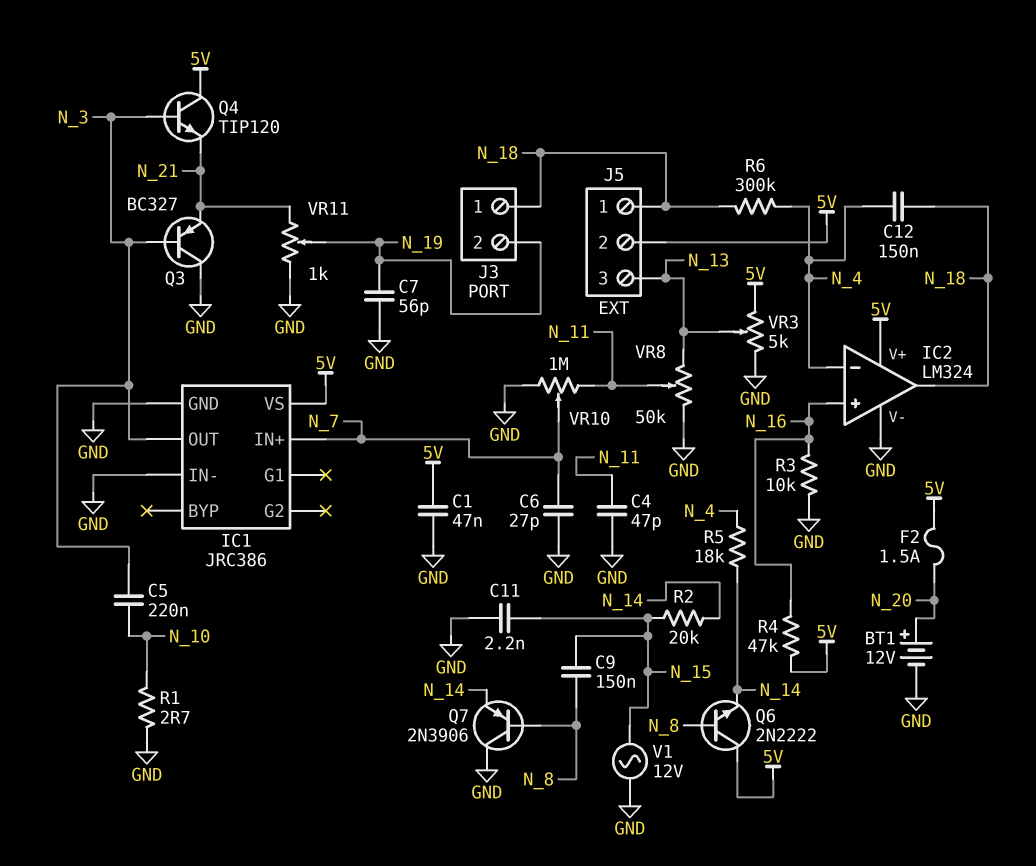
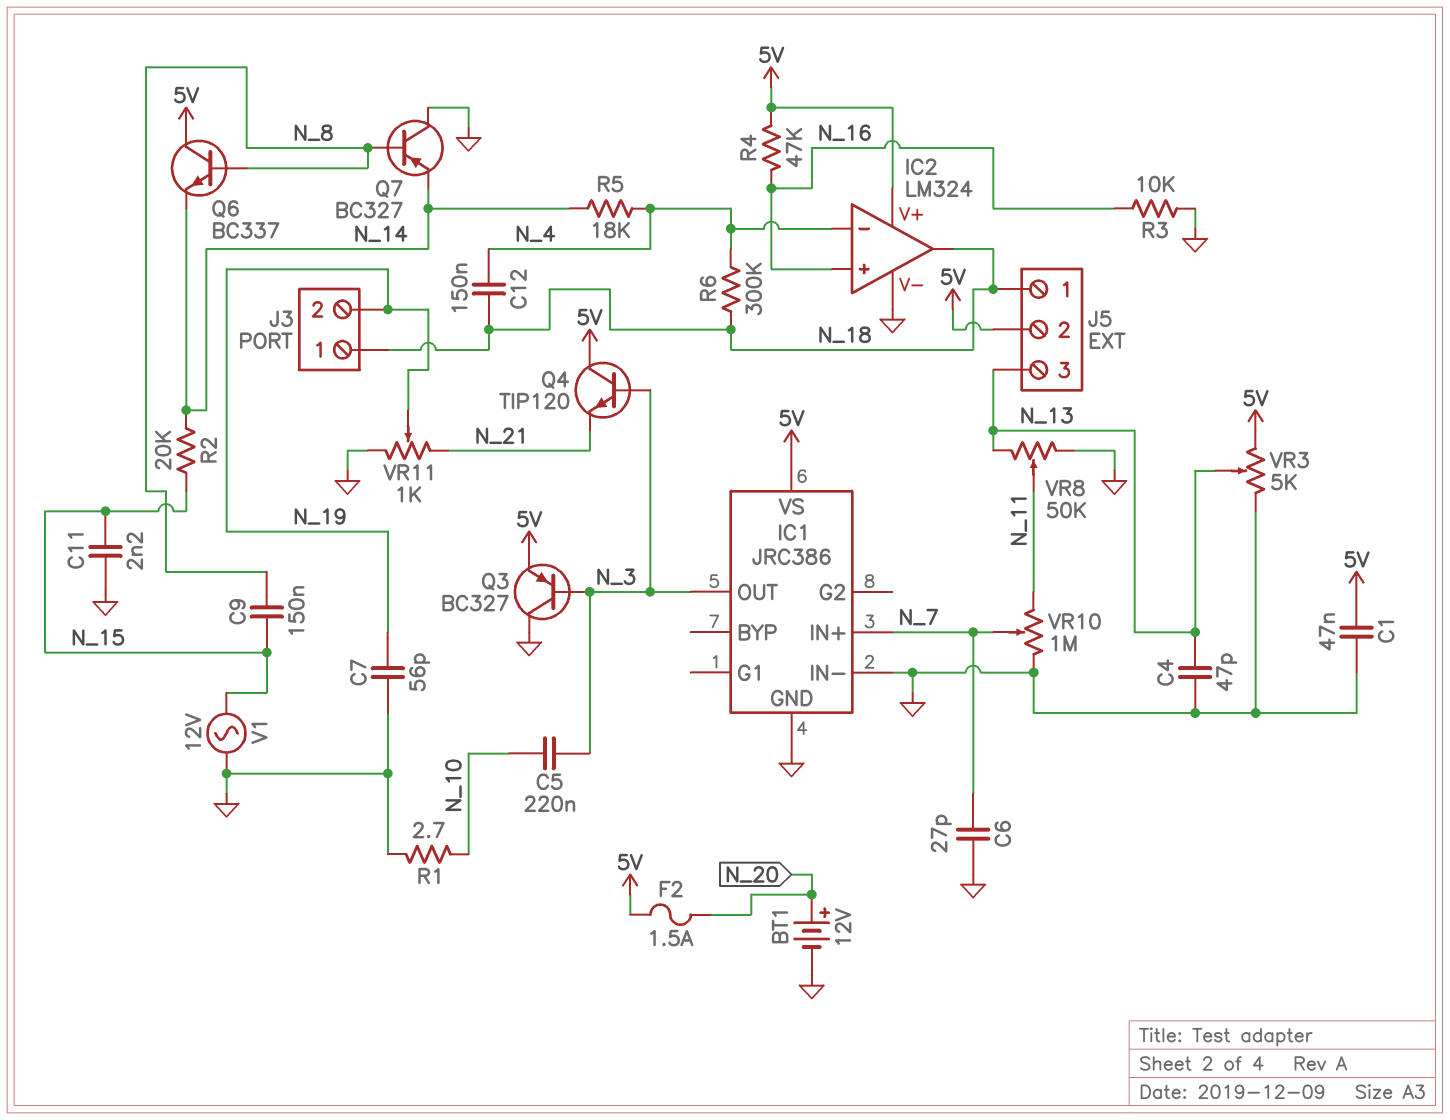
C4: 47pF (GND, N_11) -> 47pF (GND, N_13)
Q3: PNP BC327 (B N_3, C GND, E N_21) -> PNP BC327 (B N_3, C GND, E 5V)
Q6: NPN 2N2222 (B N_8, C 5V, E N_14) -> NPN BC337 (B N_8, C 5V, E N_14)
Q7: PNP 2N3906 (B N_8, C GND, E N_14) -> PNP BC327 (B N_8, C GND, E N_14)

